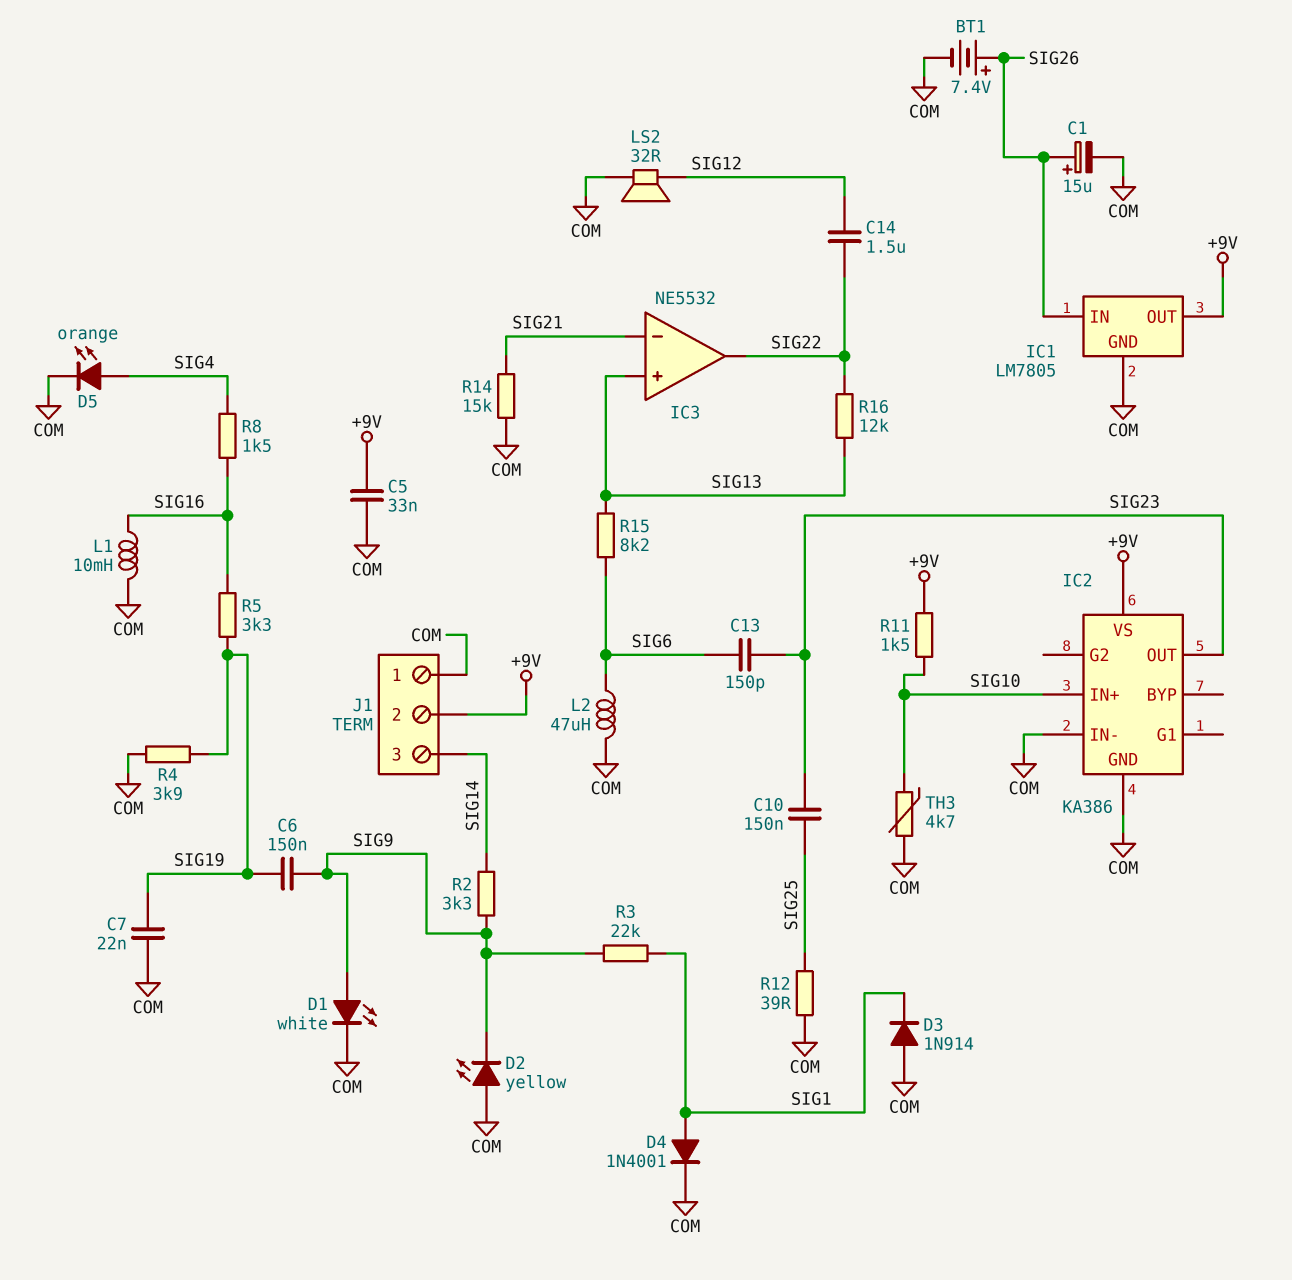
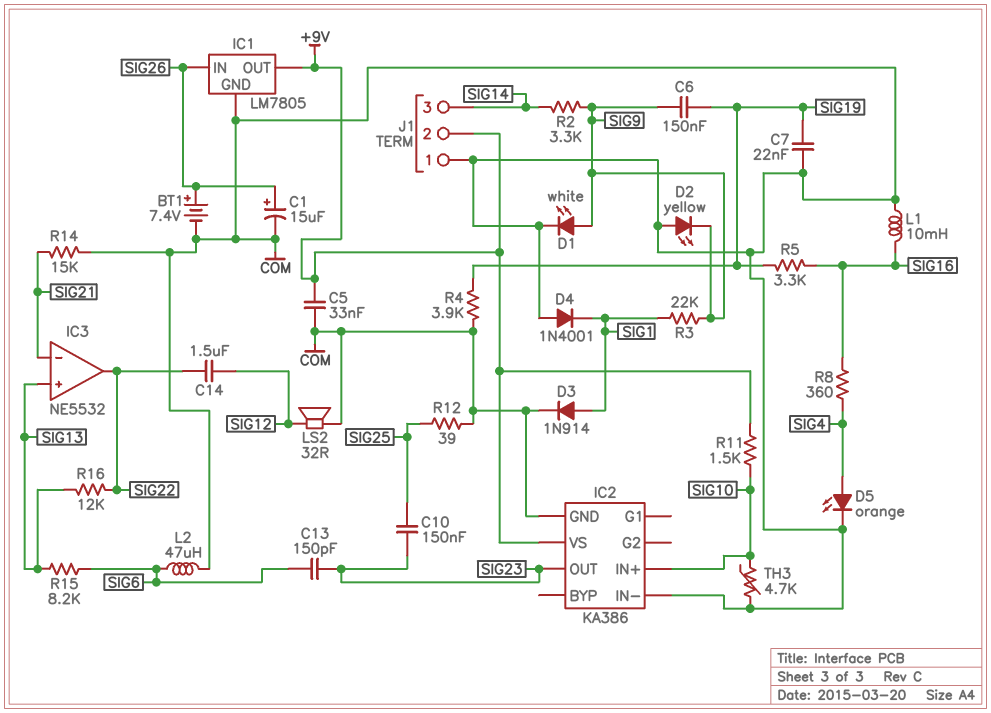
D3: diode 1N914 (A COM, K SIG1) -> diode 1N914 (A SIG1, K COM)
D4: diode 1N4001 (A SIG1, K COM) -> diode 1N4001 (A COM, K SIG1)
R8: 1.5k (SIG4, SIG16) -> 360 (SIG4, SIG16)

